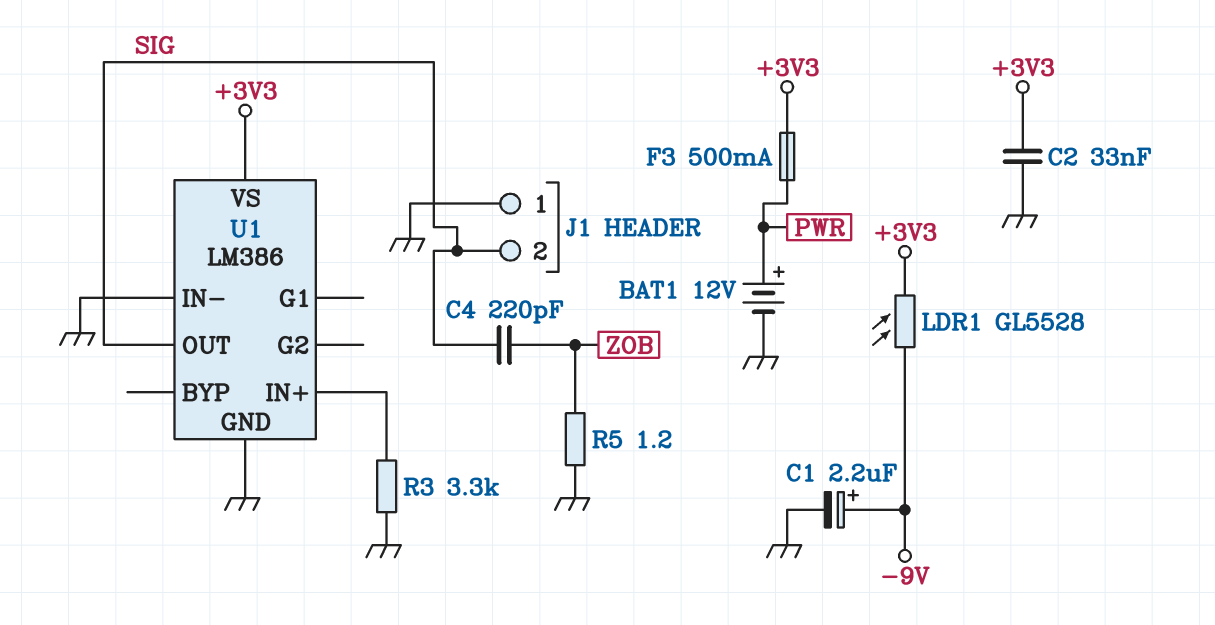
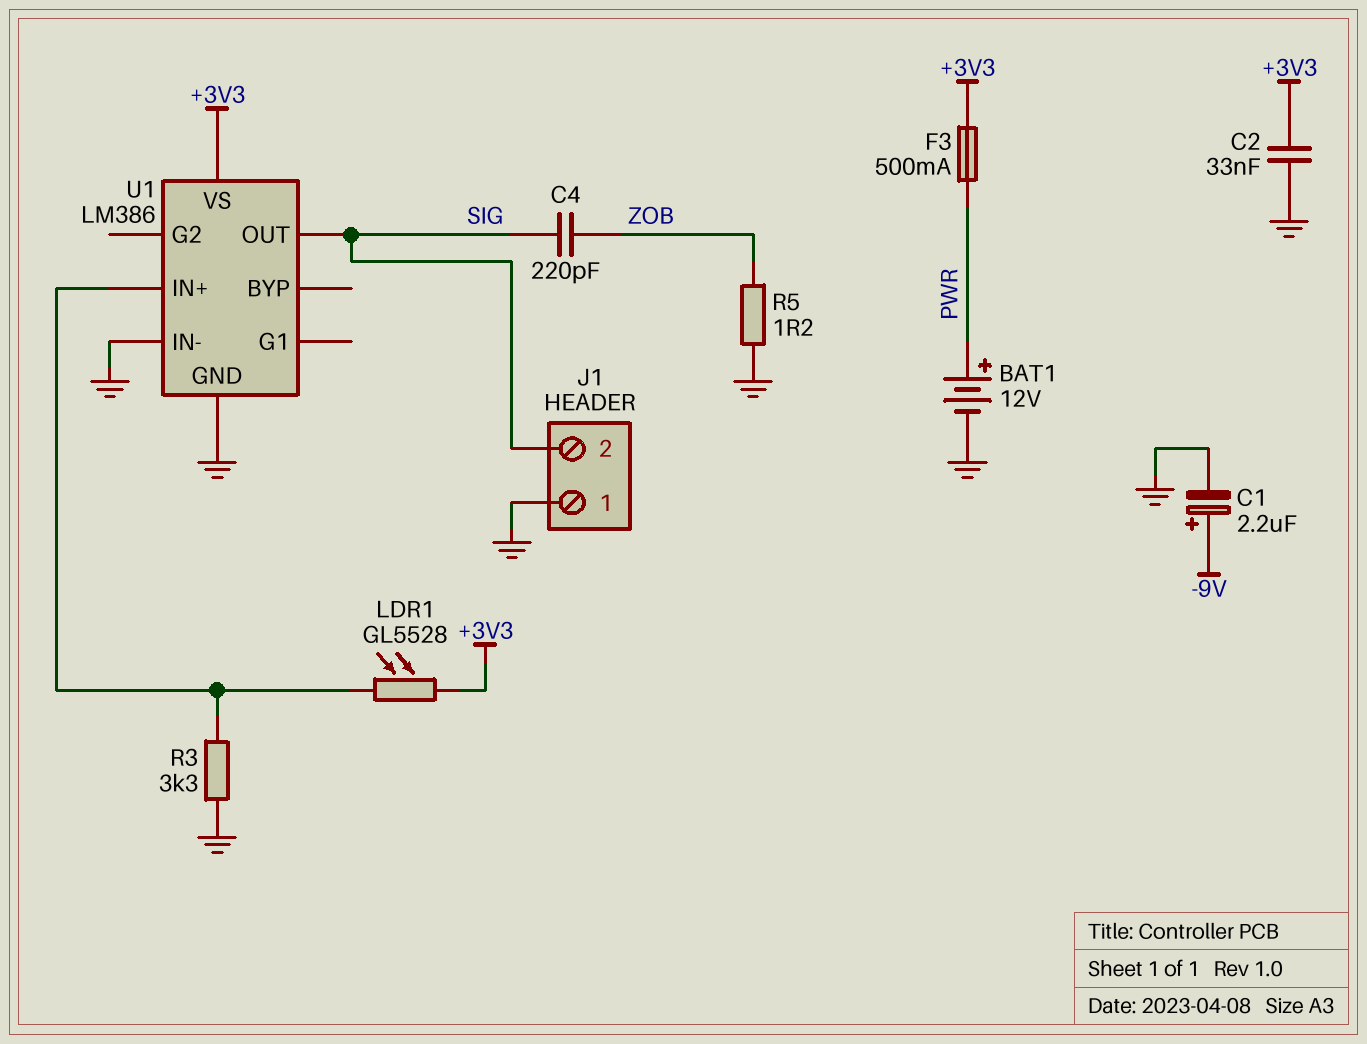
LDR1: GL5528 (+3V3, -9V) -> GL5528 (+3V3, U1/IN+)

